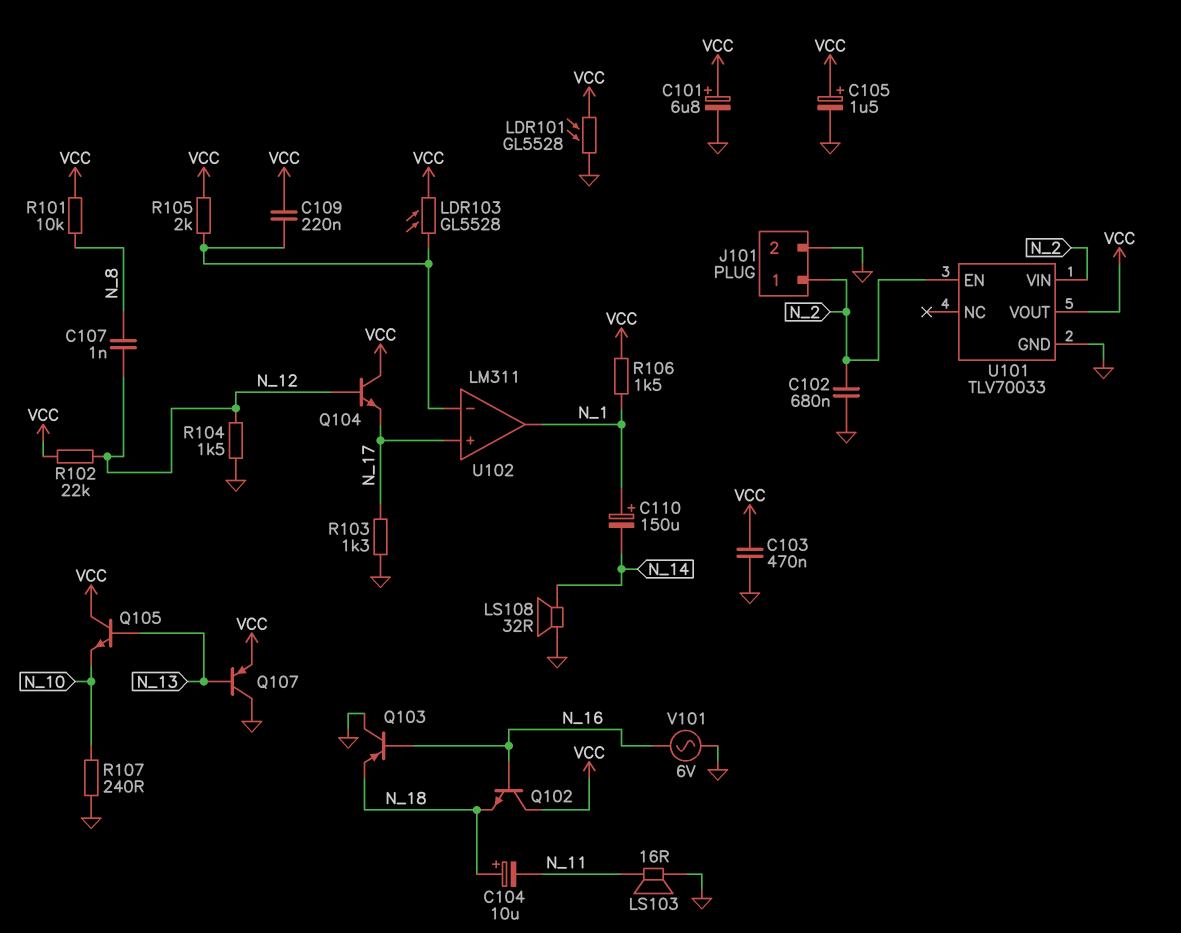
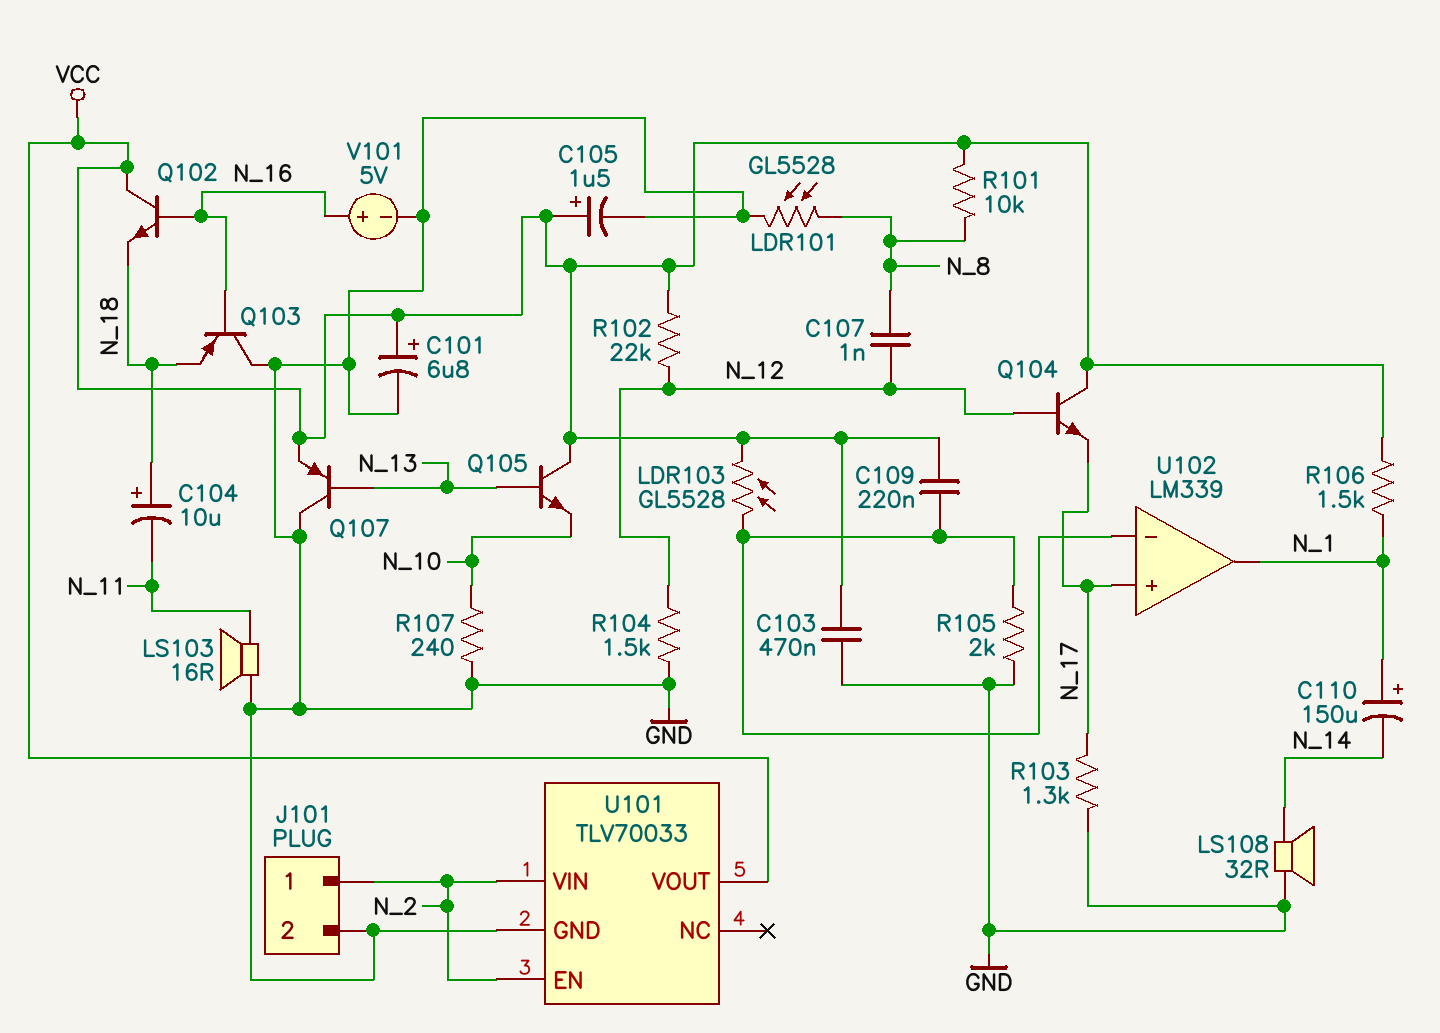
C102: 680nF (GND, N_2) -> none
LDR101: GL5528 (GND, VCC) -> GL5528 (GND, N_8)
R105: 2k (U102/in-, VCC) -> 2k (GND, U102/in-)
U102: LM311 -> LM339
V101: AC 6V (GND, N_16) -> 5V (plus N_16, minus GND)

